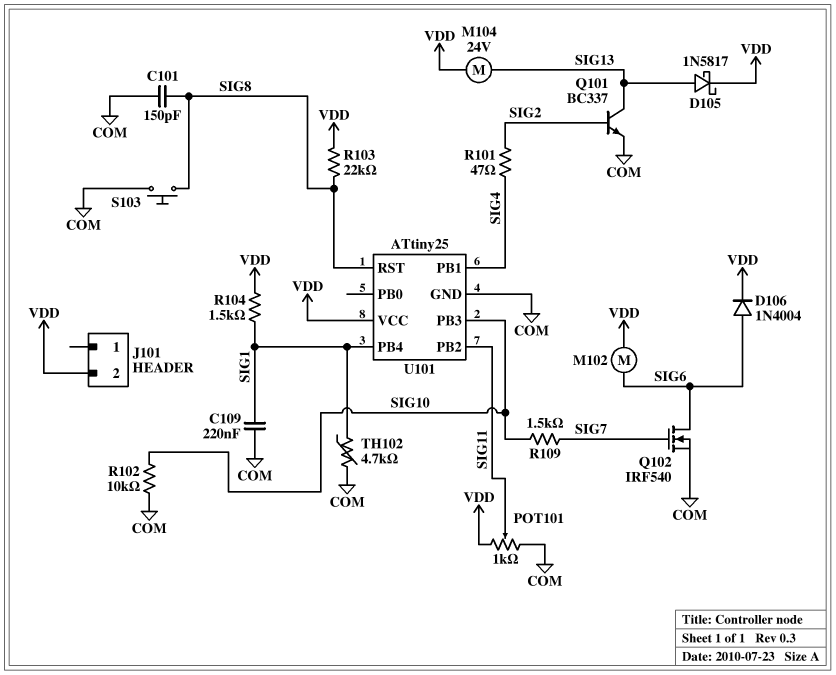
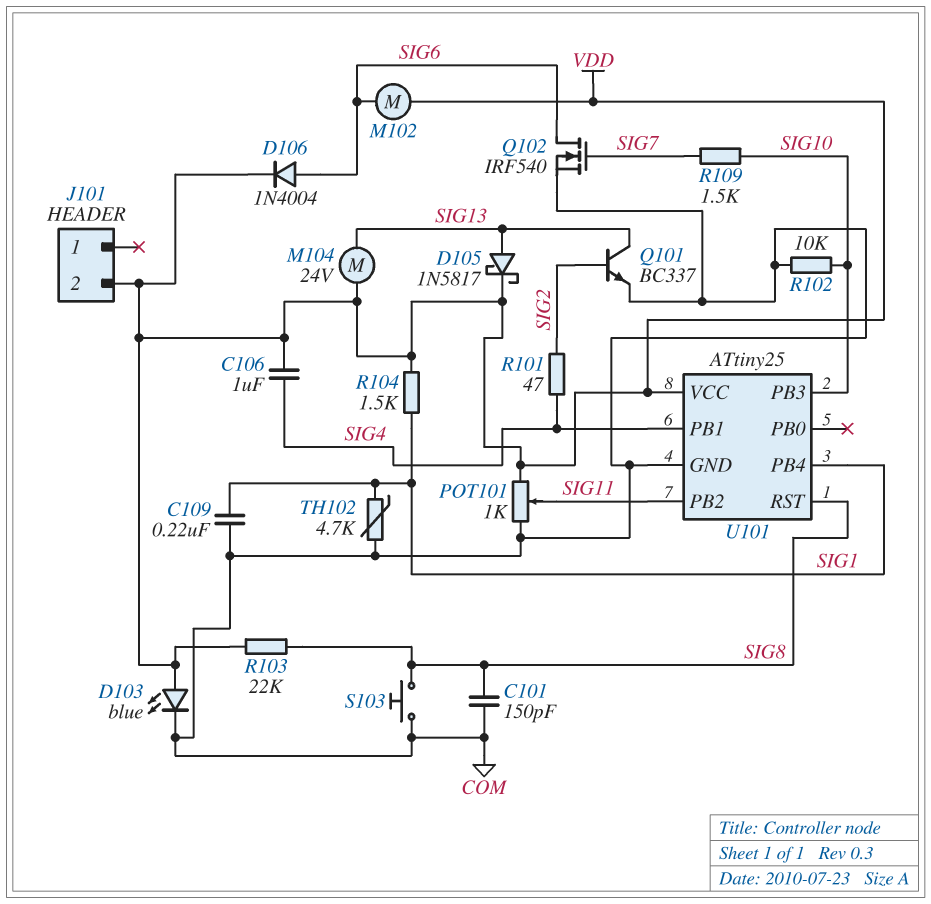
C106: none -> 1uF (SIG4, VDD)
D103: none -> LED blue (A VDD, K COM)

